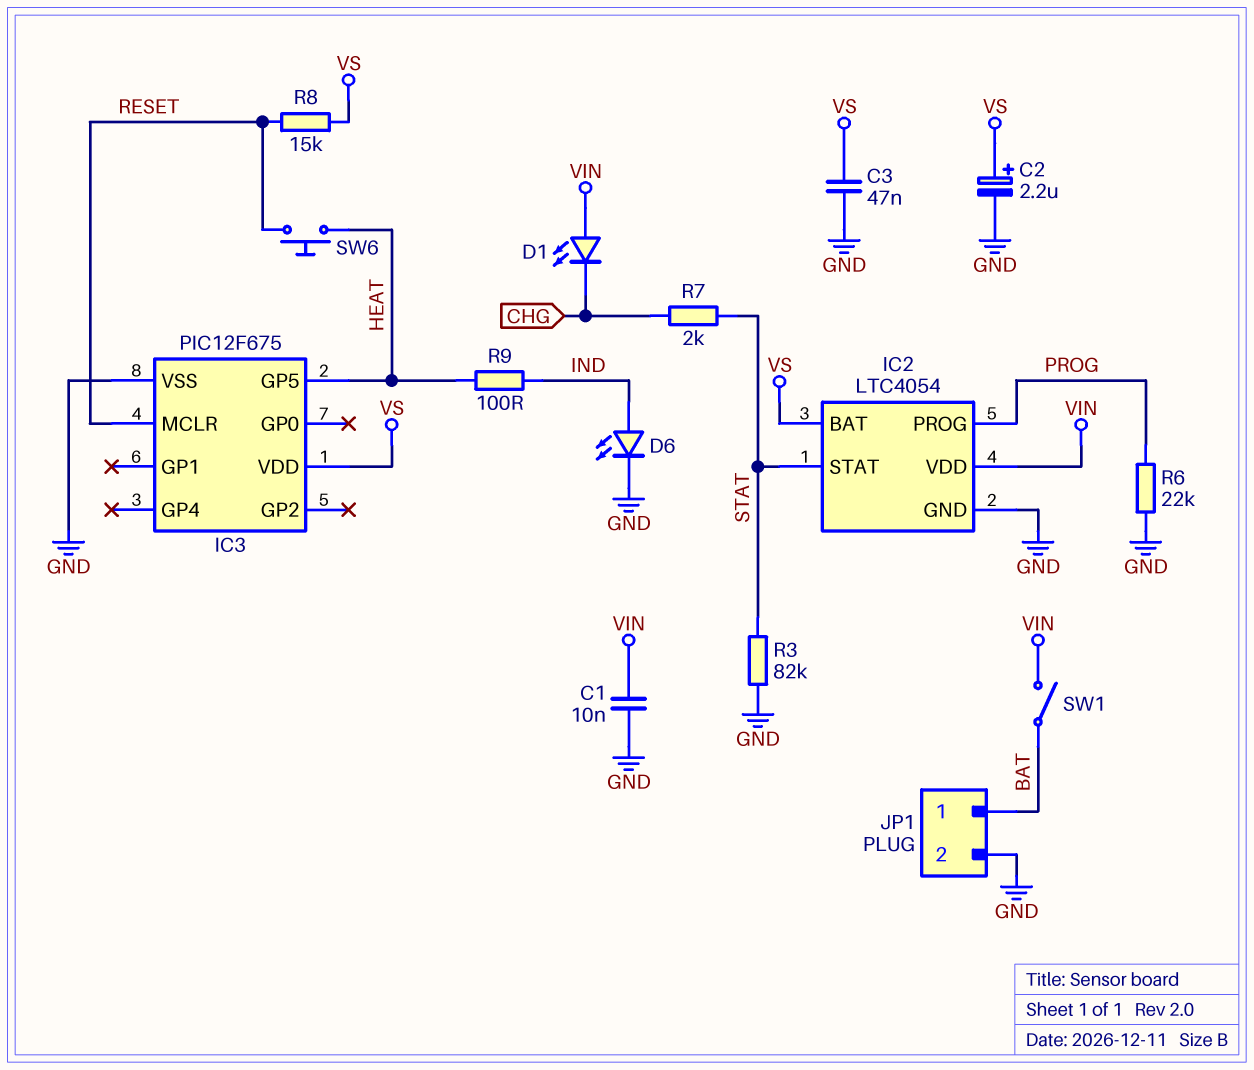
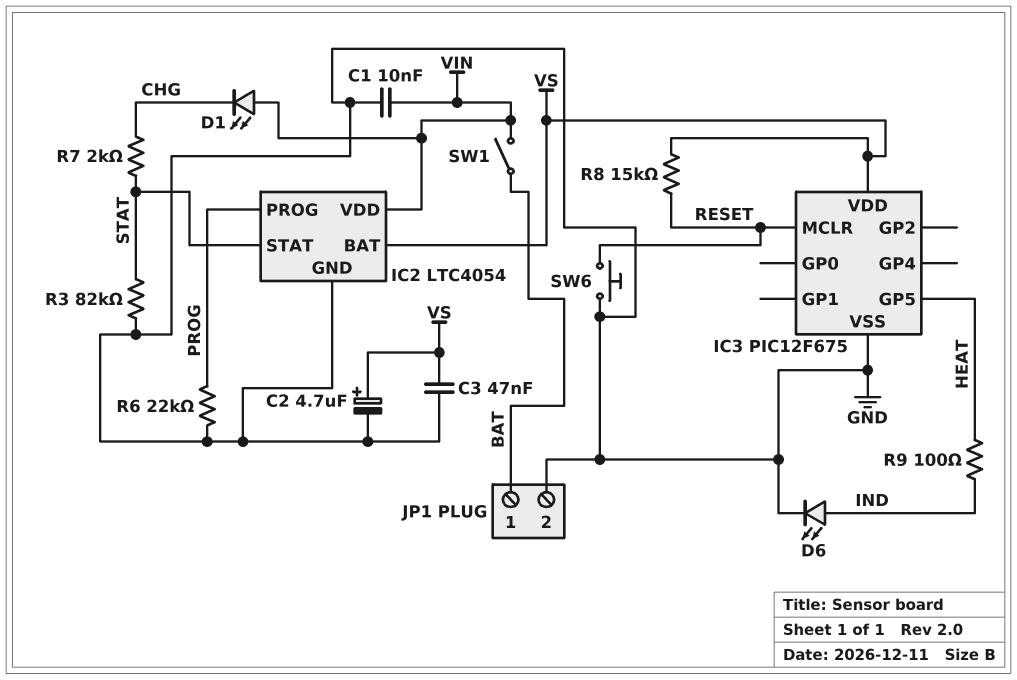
C2: 2.2uF (plus VS, minus GND) -> 4.7uF (plus VS, minus GND)
SW6: button (HEAT, RESET) -> button (GND, RESET)

